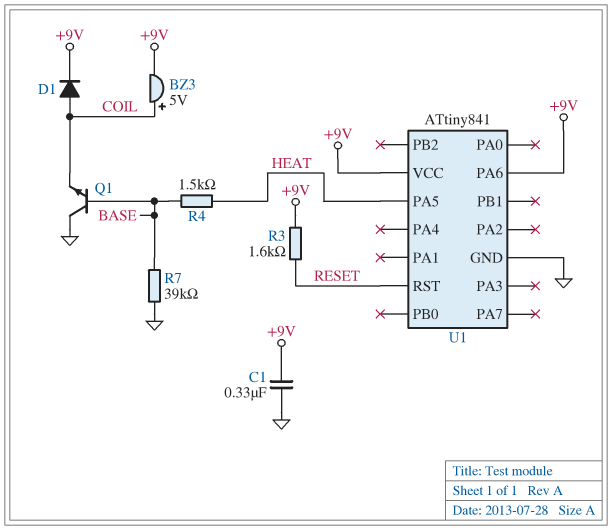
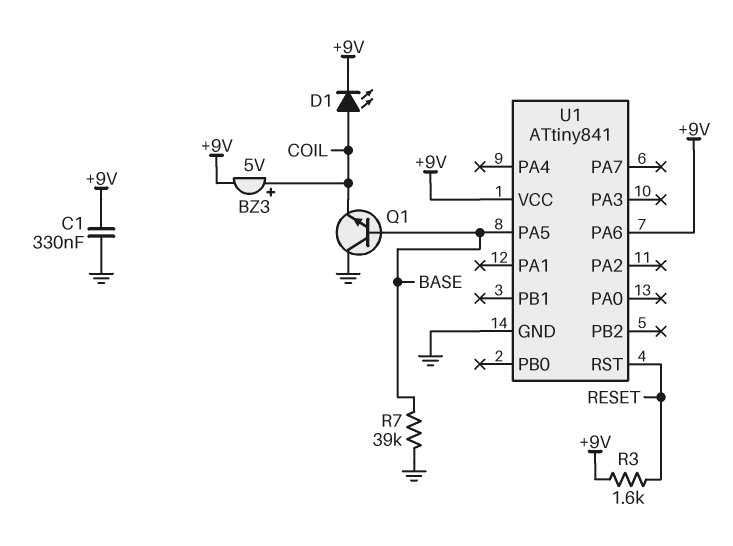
D1: diode (A COIL, K +9V) -> LED (A COIL, K +9V)
R4: 1.5k (BASE, HEAT) -> none
U1 pin PA5: HEAT -> BASE

